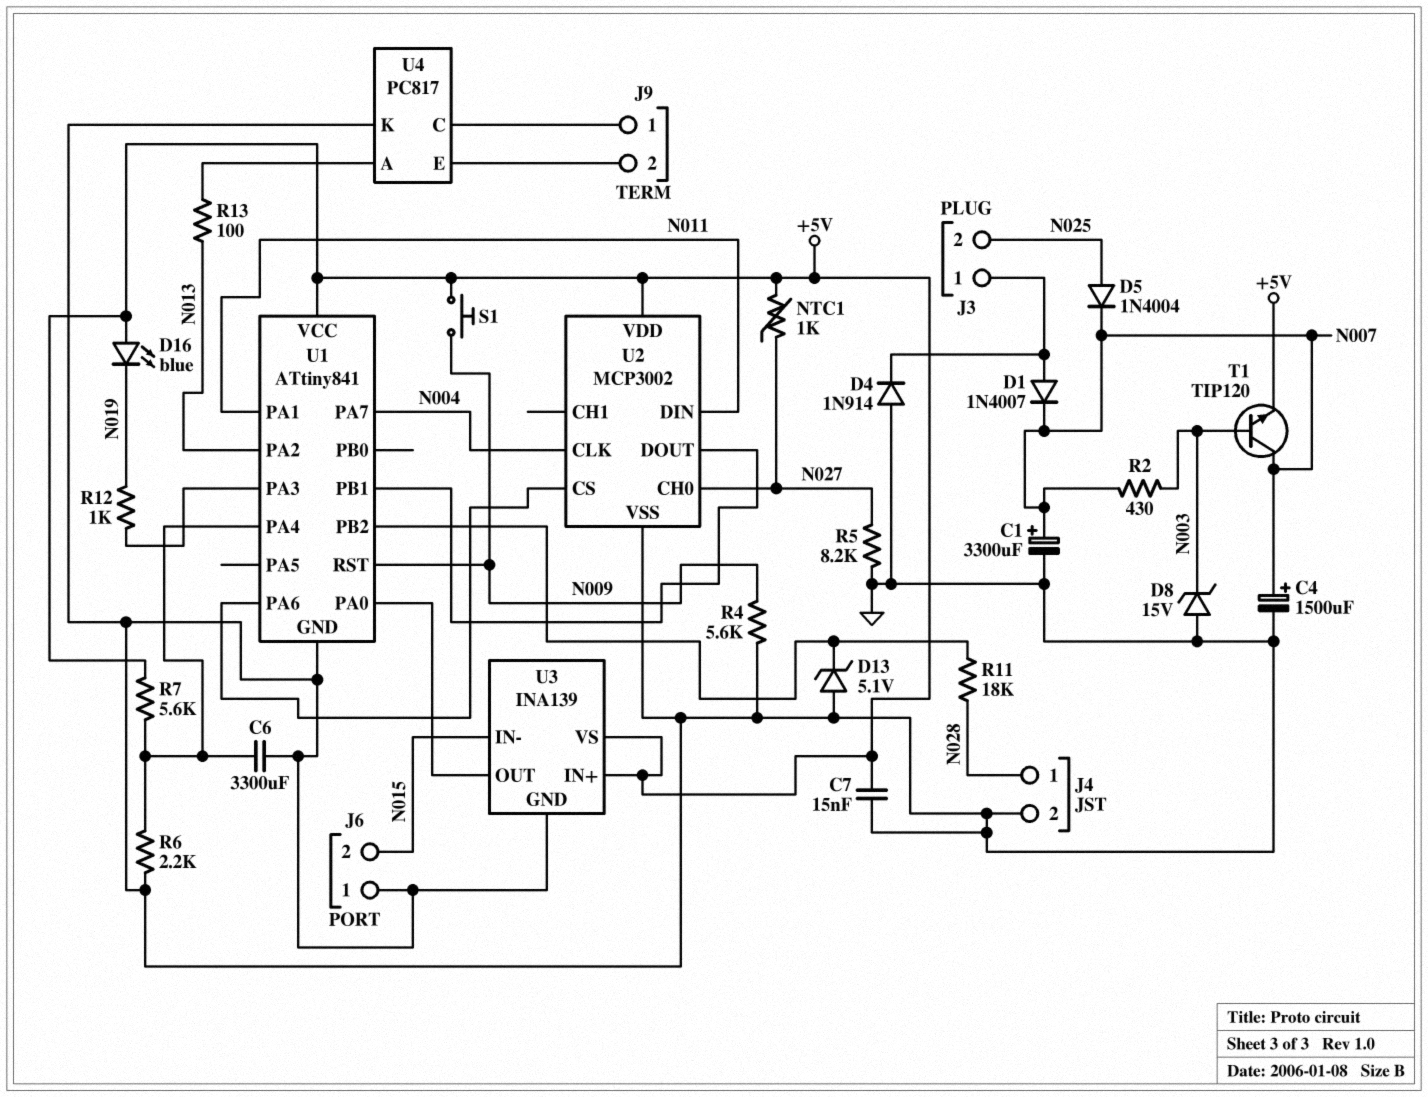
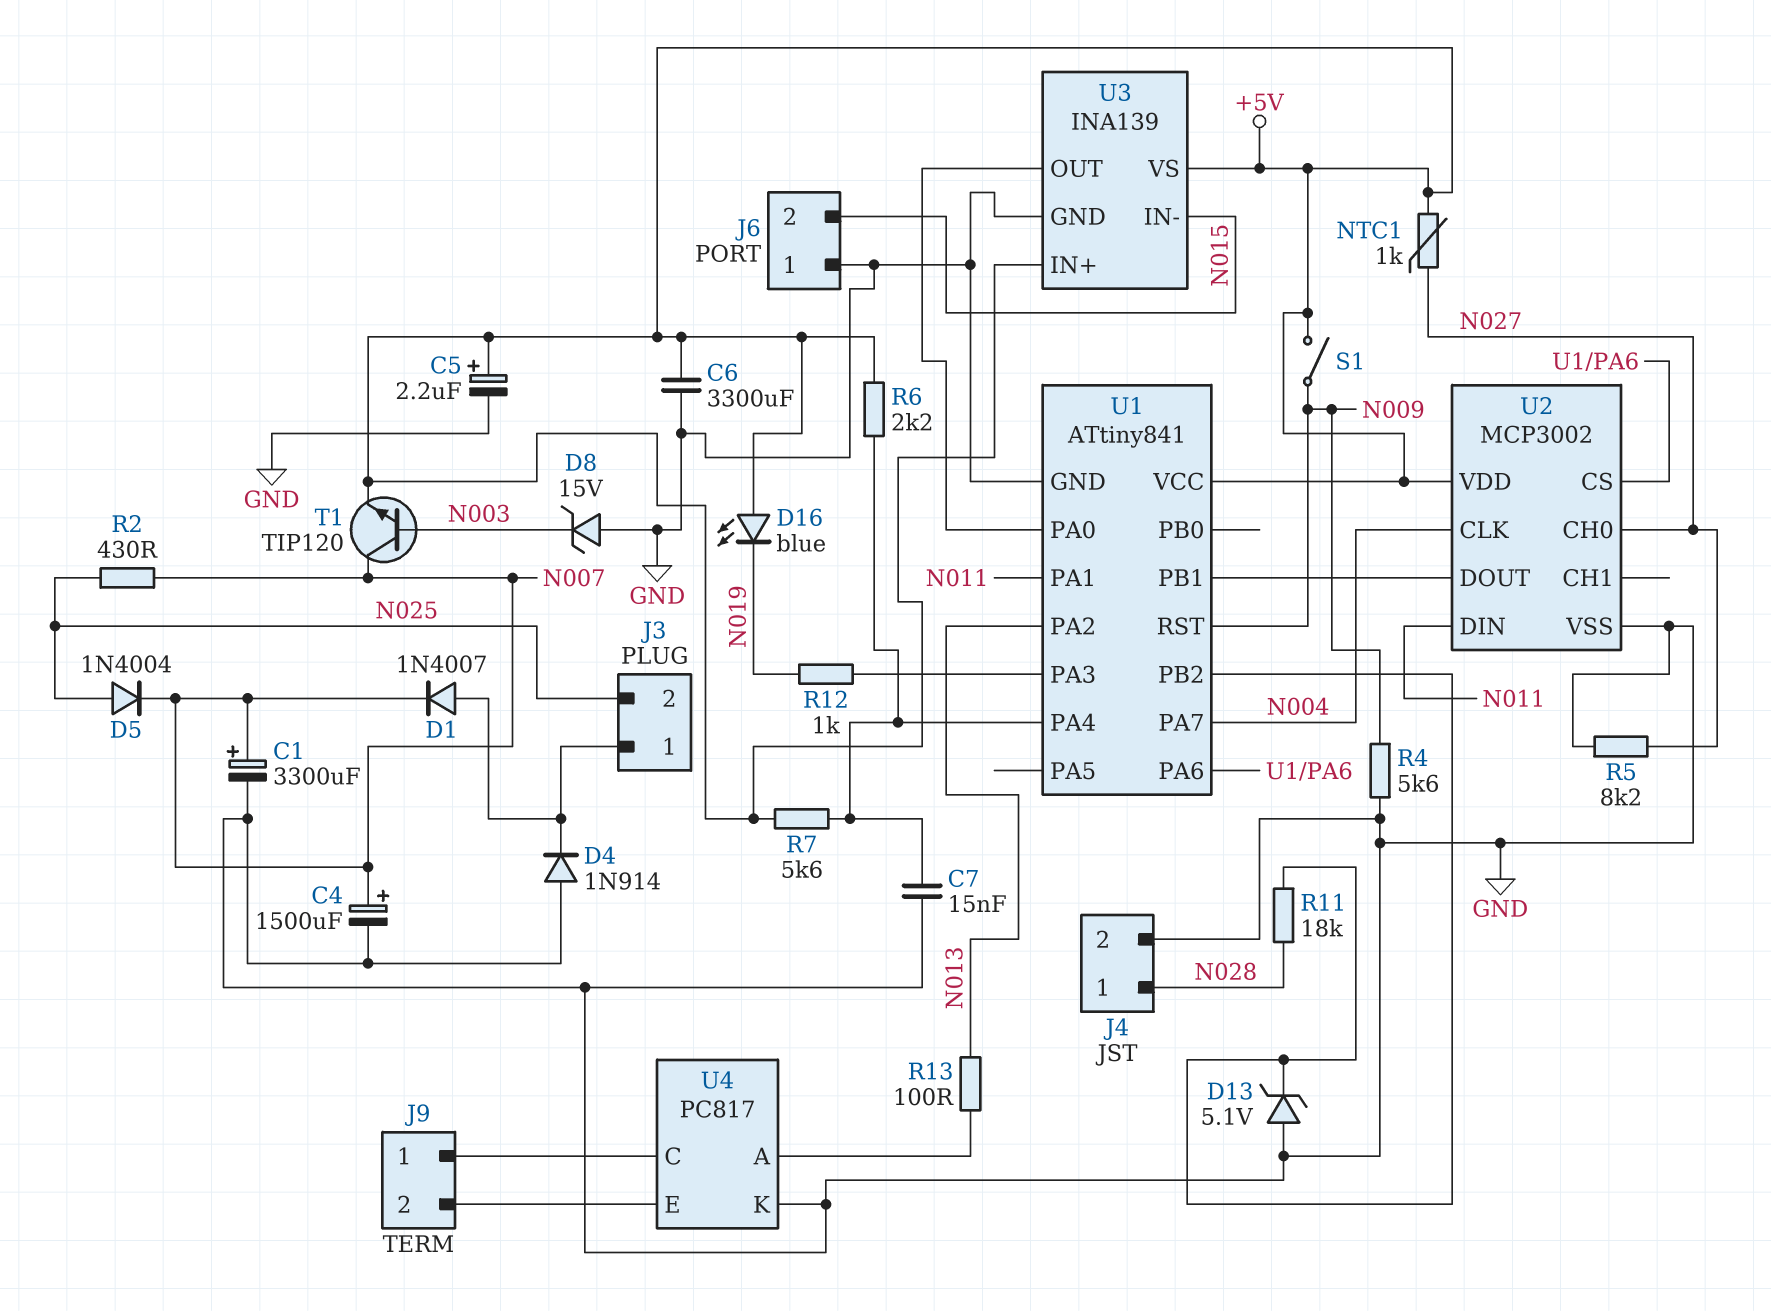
C5: none -> 2.2uF (plus +5V, minus GND)
C6: 3300uF (GND, U1/PA4) -> 3300uF (+5V, GND)
C7: 15nF (+5V, GND) -> 15nF (GND, U1/PA4)
R2: 430 (N003, N007) -> 430 (N007, N025)
R6: 2.2k (GND, U1/PA4) -> 2.2k (+5V, U1/PA4)
S1: button (+5V, N009) -> switch (+5V, N009)

